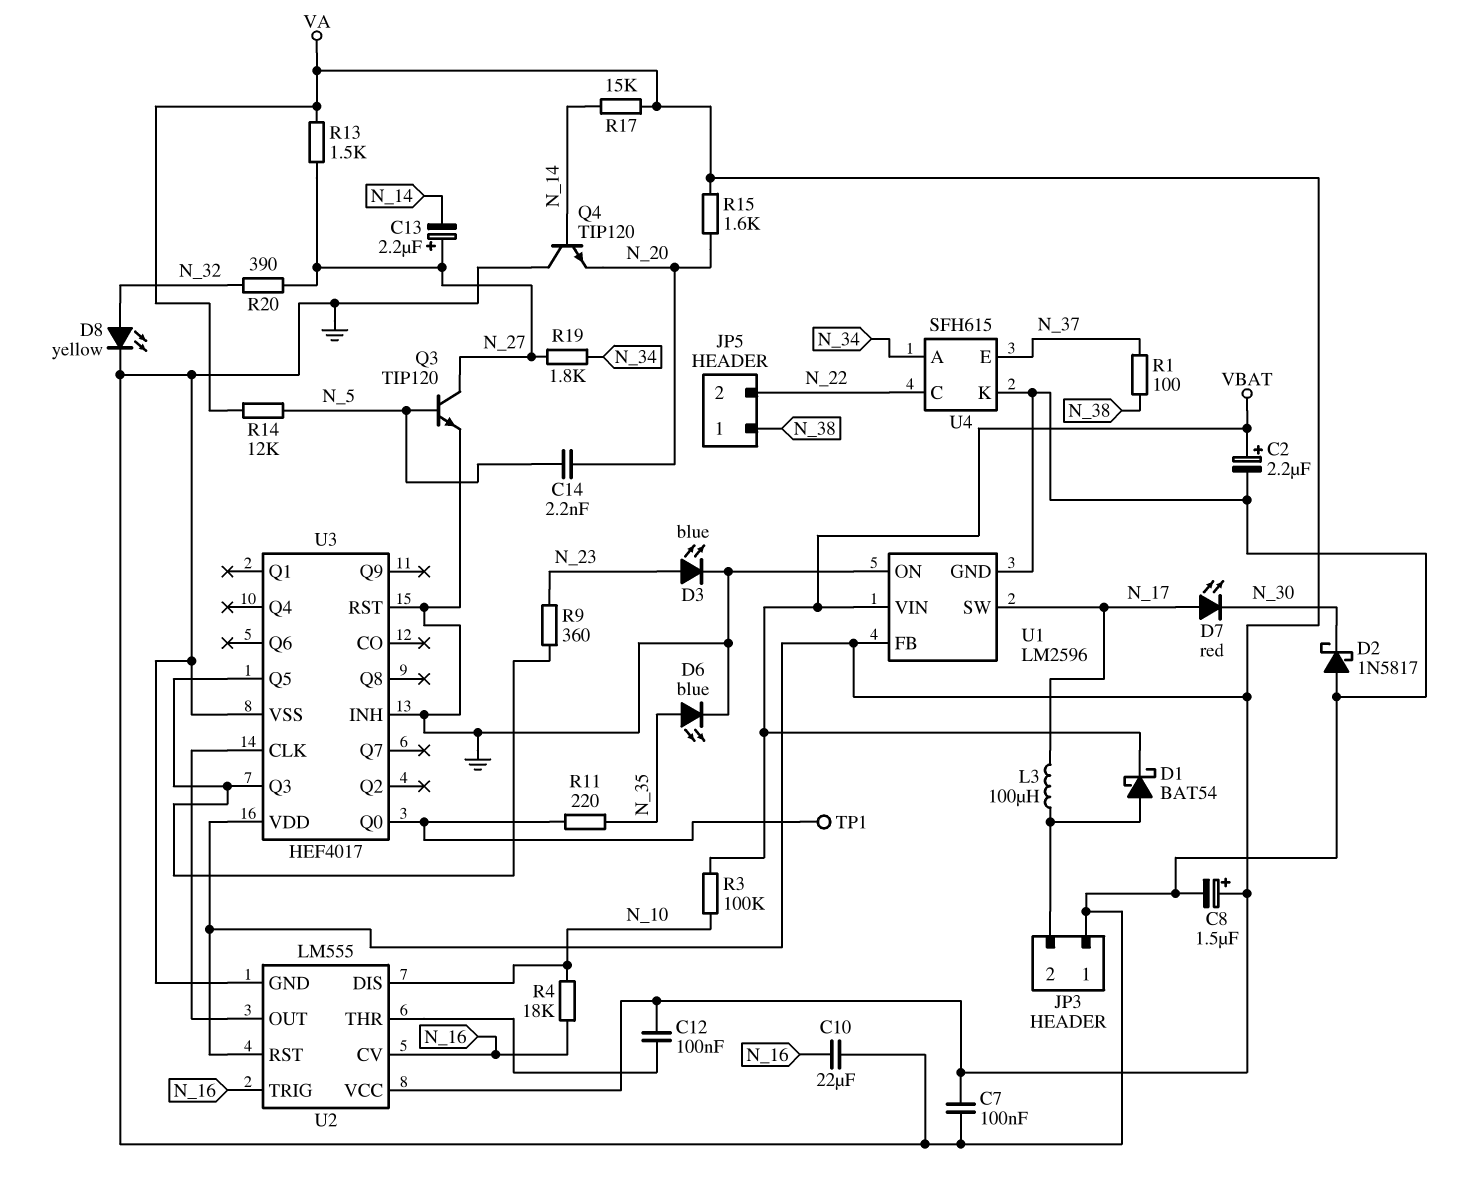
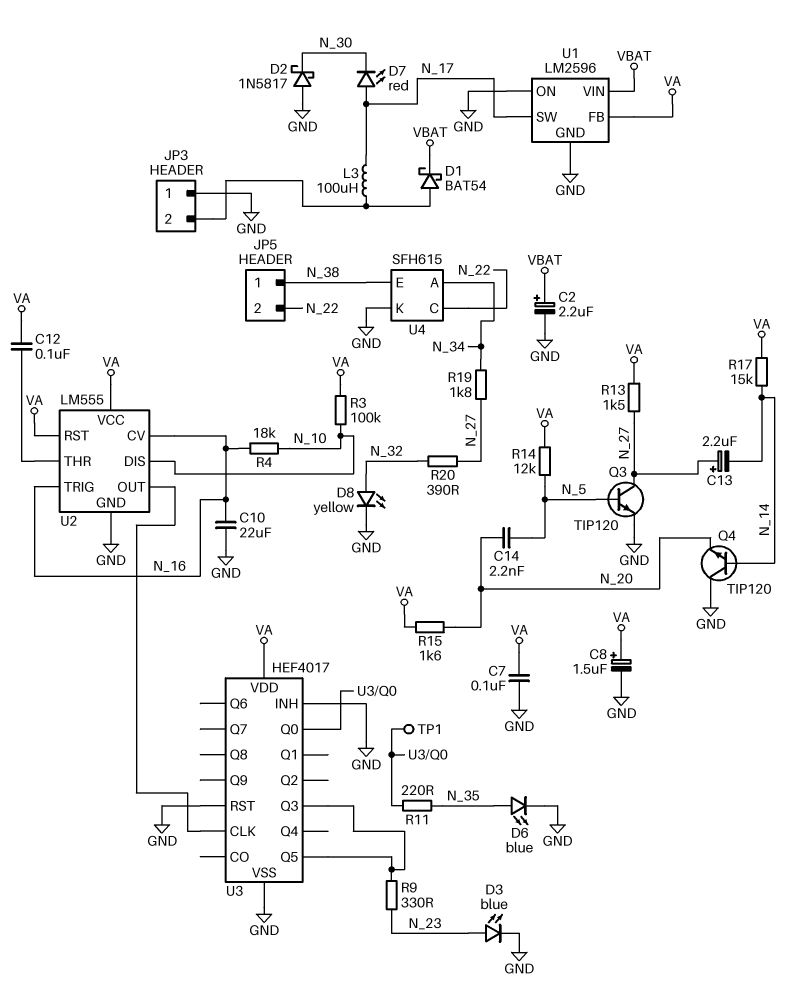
R1: 100 (N_37, N_38) -> none
R3: 100k (N_10, VBAT) -> 100k (N_10, VA)
R9: 360 (N_23, U3/Q3) -> 330 (N_23, U3/Q3)
U4 pin E: N_37 -> N_38

